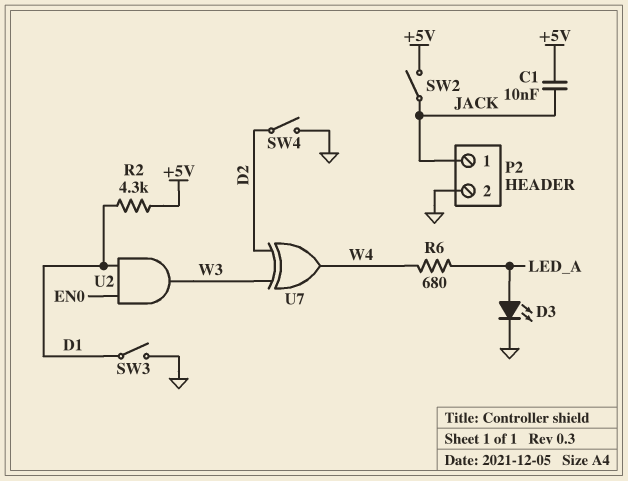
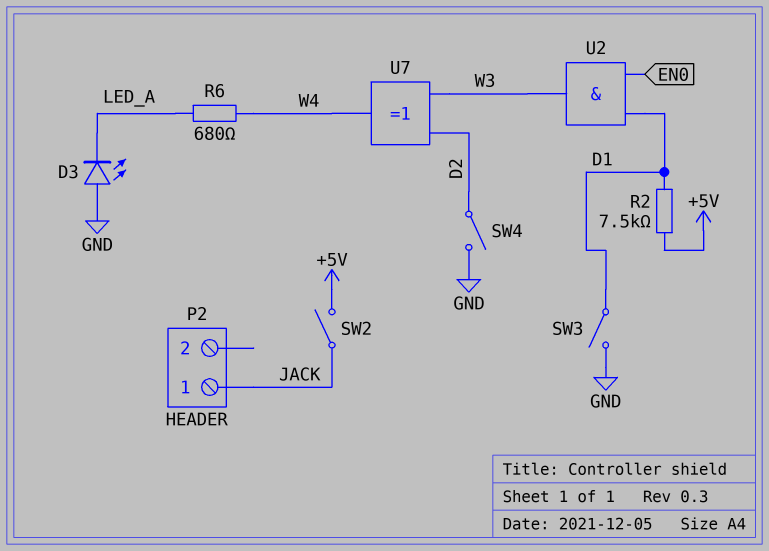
C1: 10nF (+5V, JACK) -> none
D3: LED (A LED_A, K GND) -> LED (A GND, K LED_A)
P2 pin 2: GND -> none
R2: 4.3k (+5V, D1) -> 7.5k (+5V, D1)

